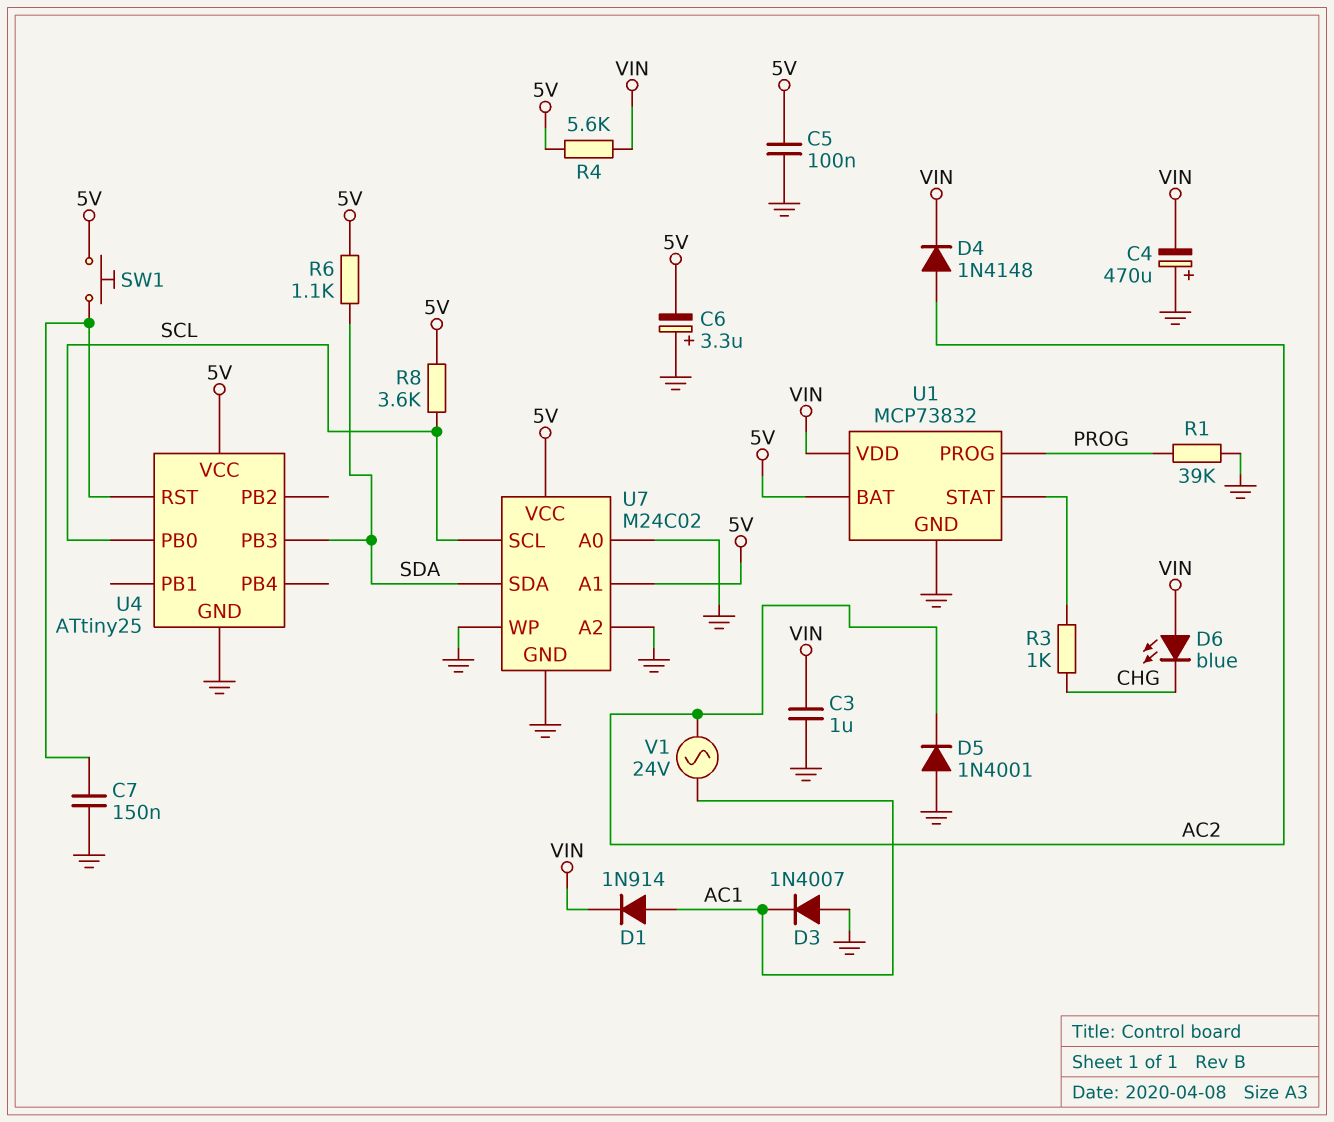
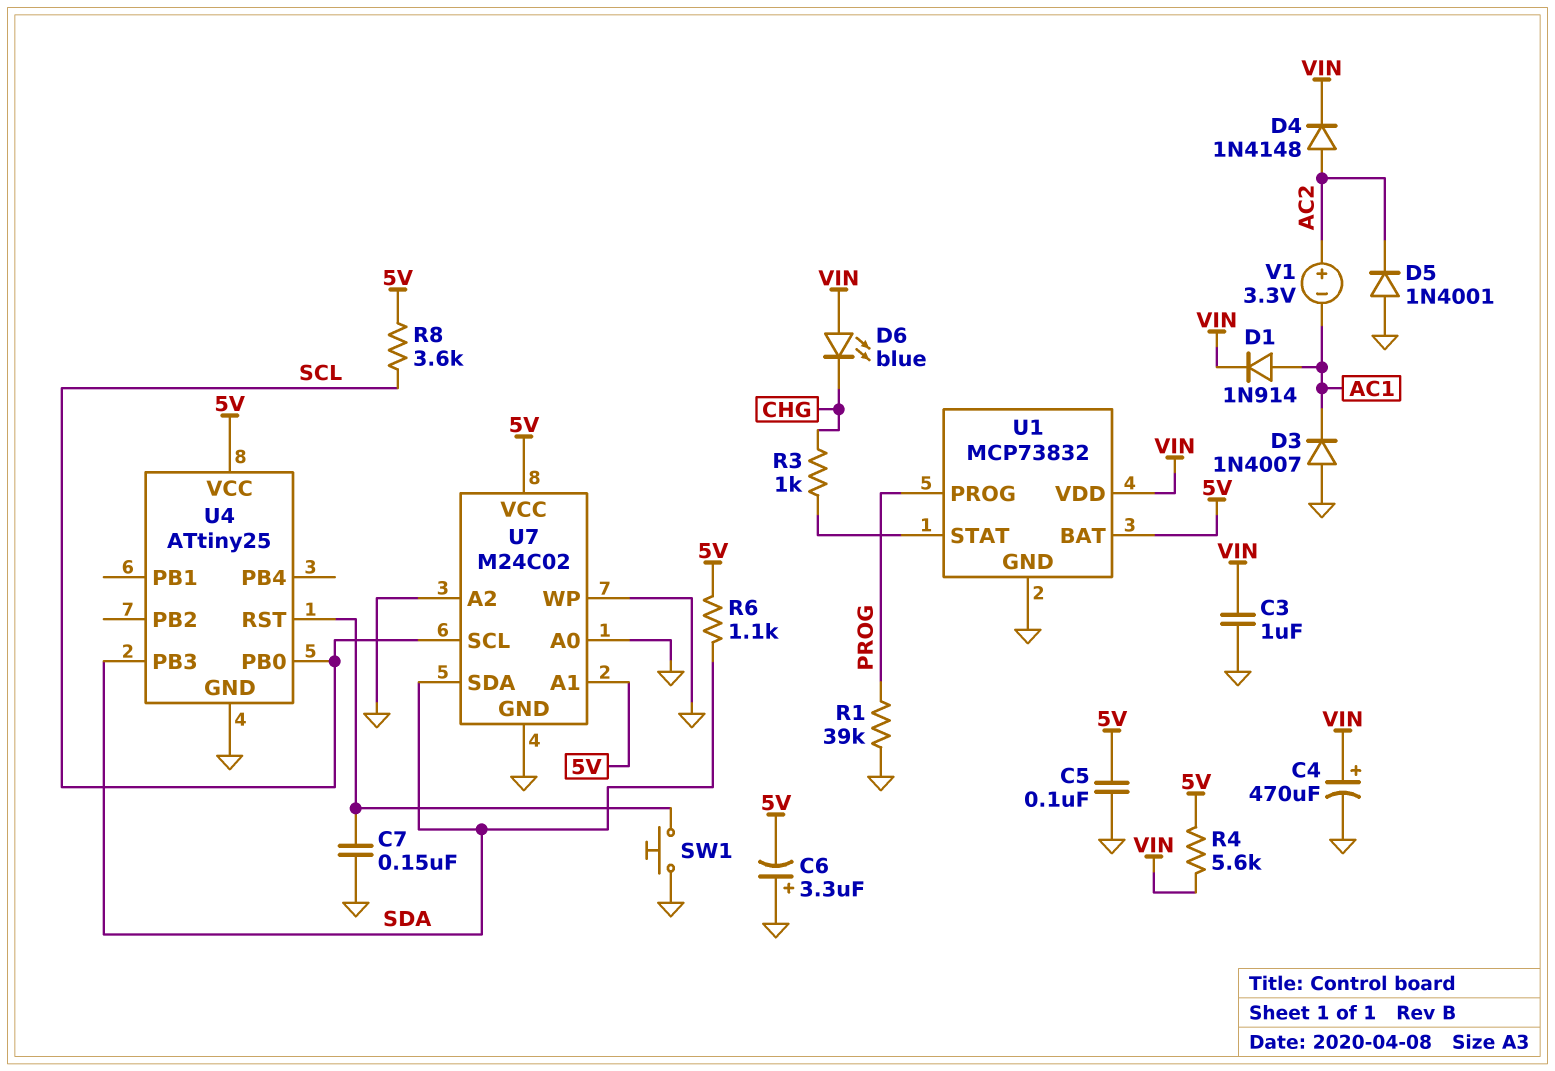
C4: 470uF (plus GND, minus VIN) -> 470uF (plus VIN, minus GND)
SW1: button (5V, U4/RST) -> button (GND, U4/RST)
V1: AC 24V (AC1, AC2) -> 3.3V (plus AC2, minus AC1)

